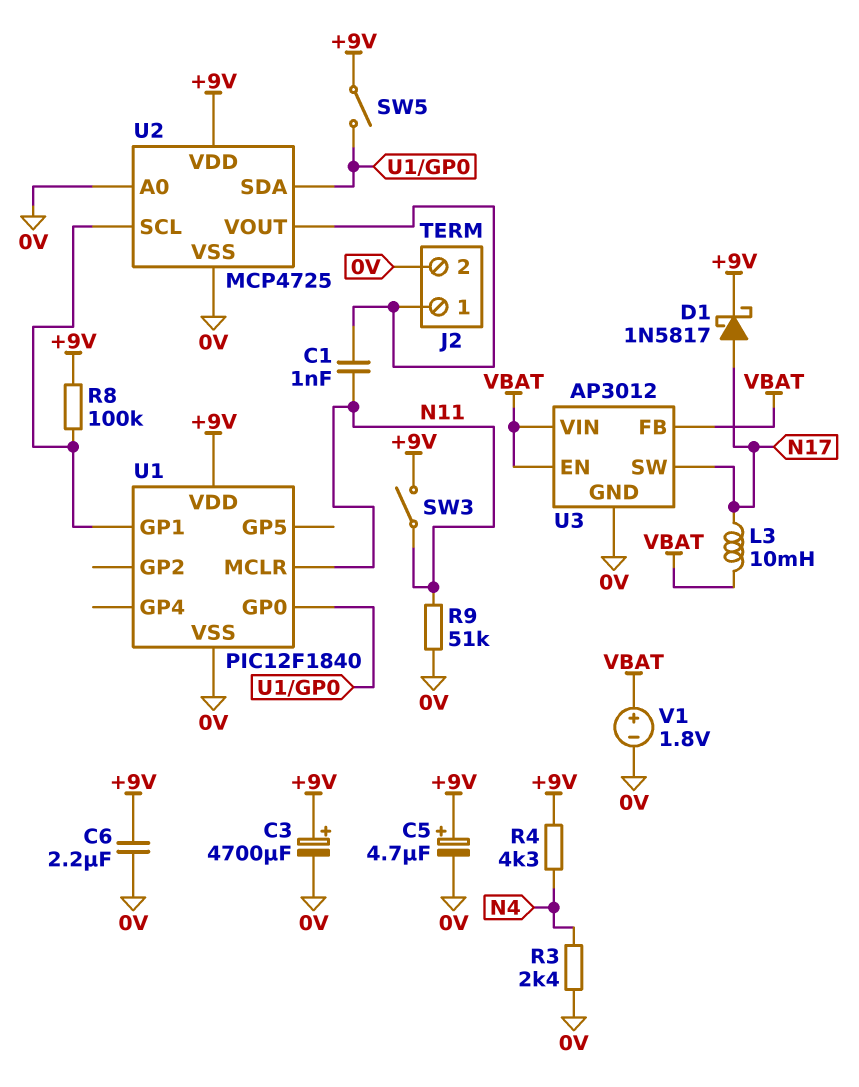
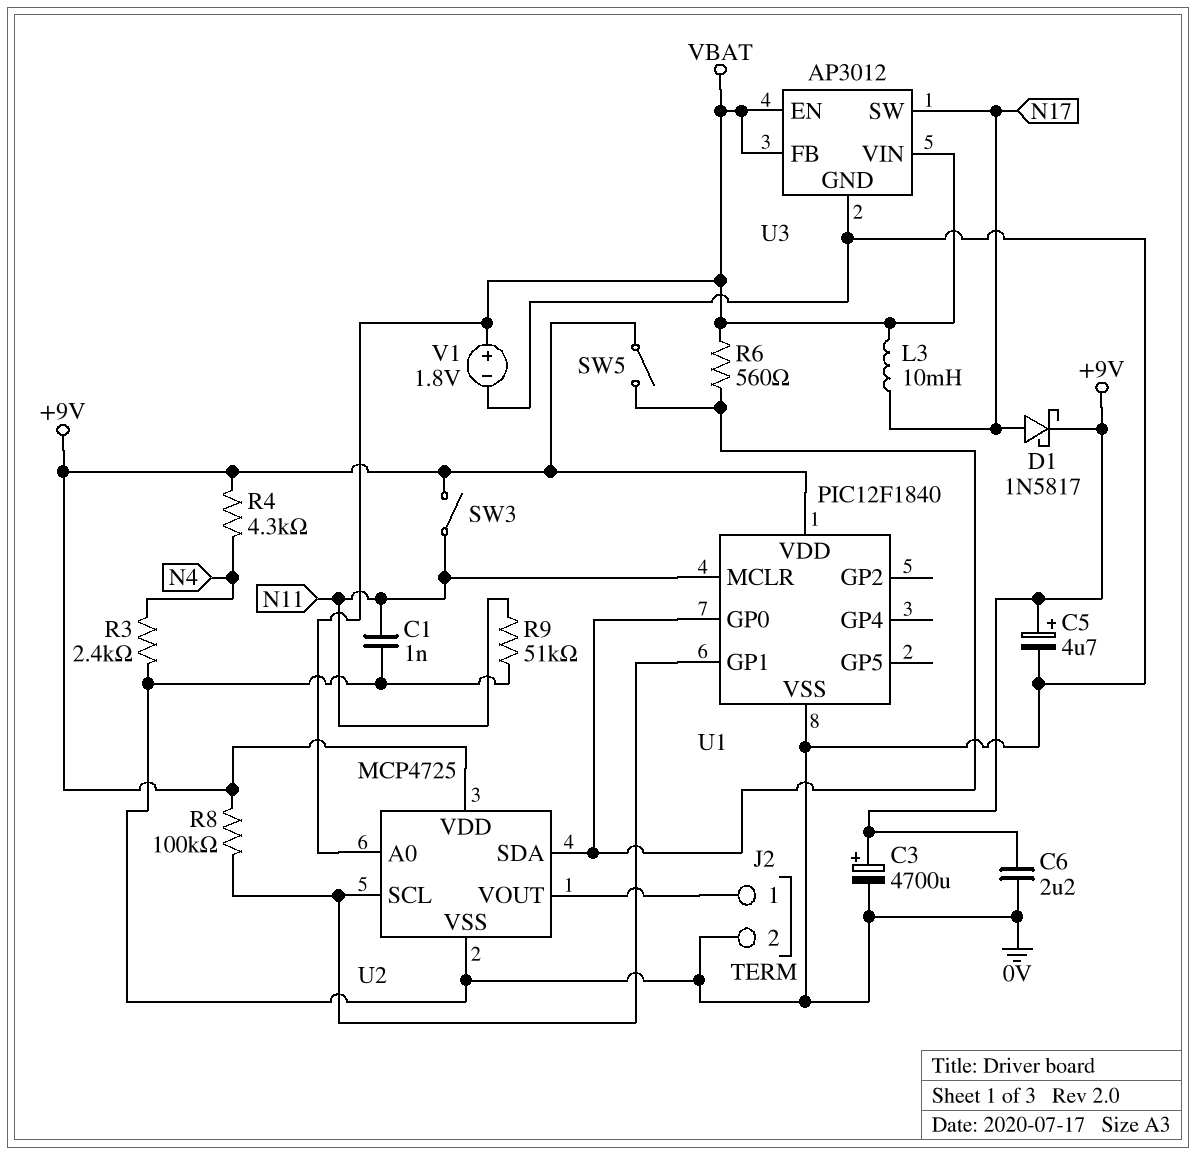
C1: 1nF (J2/1, N11) -> 1nF (0V, N11)
R6: none -> 560 (U1/GP0, VBAT)
U2 pin A0: 0V -> VBAT

